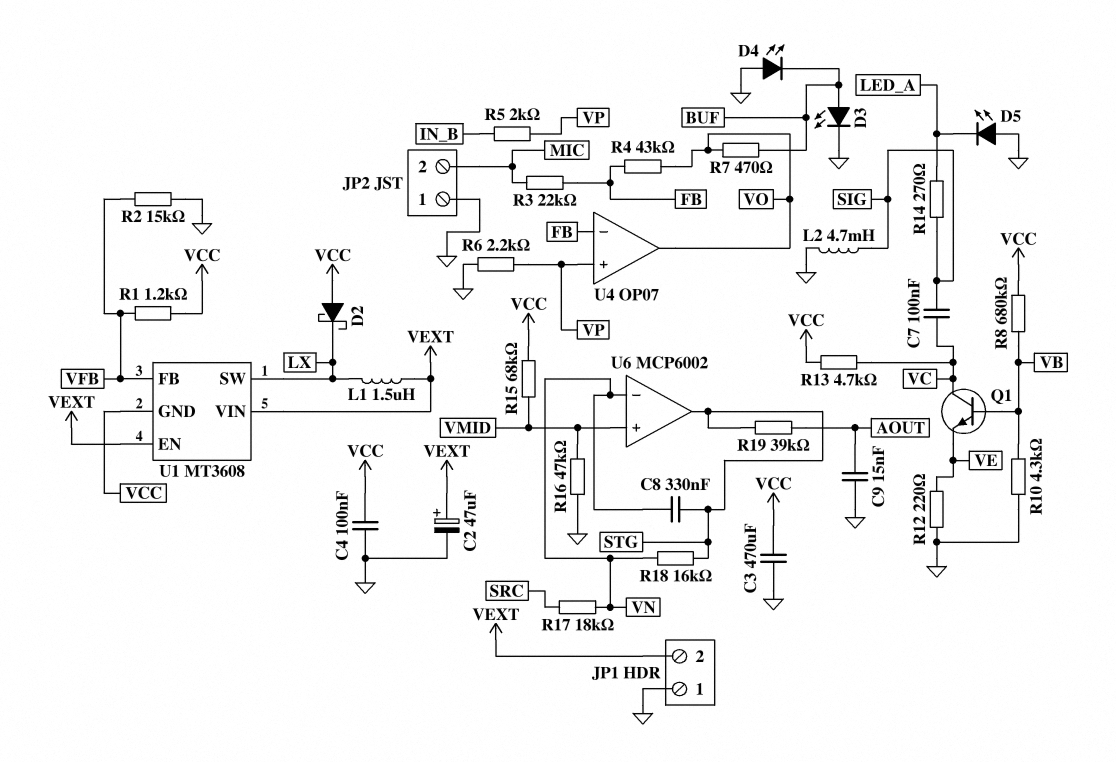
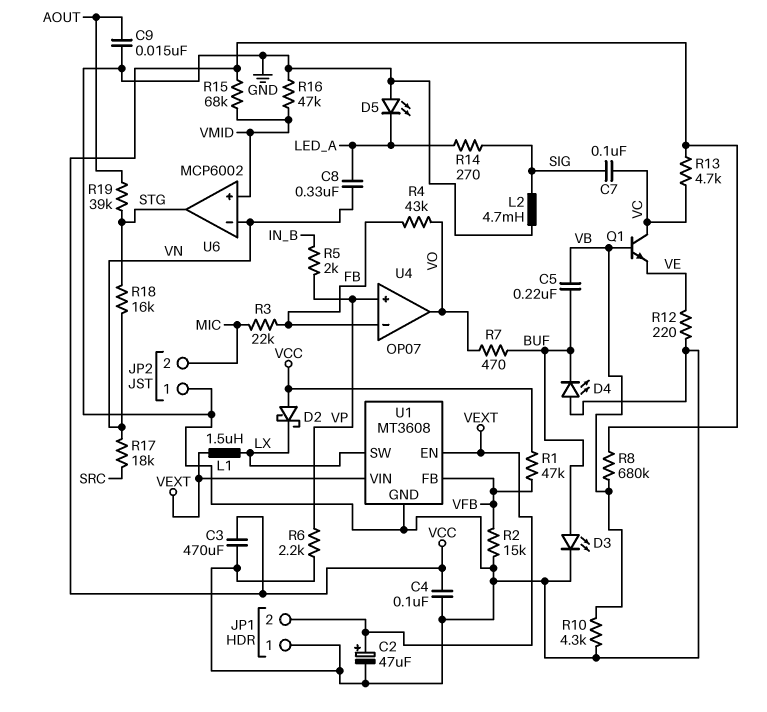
C5: none -> 220nF (BUF, VB)
C8: 330nF (STG, VN) -> 330nF (LED_A, VN)
R1: 1.2k (VCC, VFB) -> 47k (VCC, VFB)
U1 pin GND: VCC -> GND

